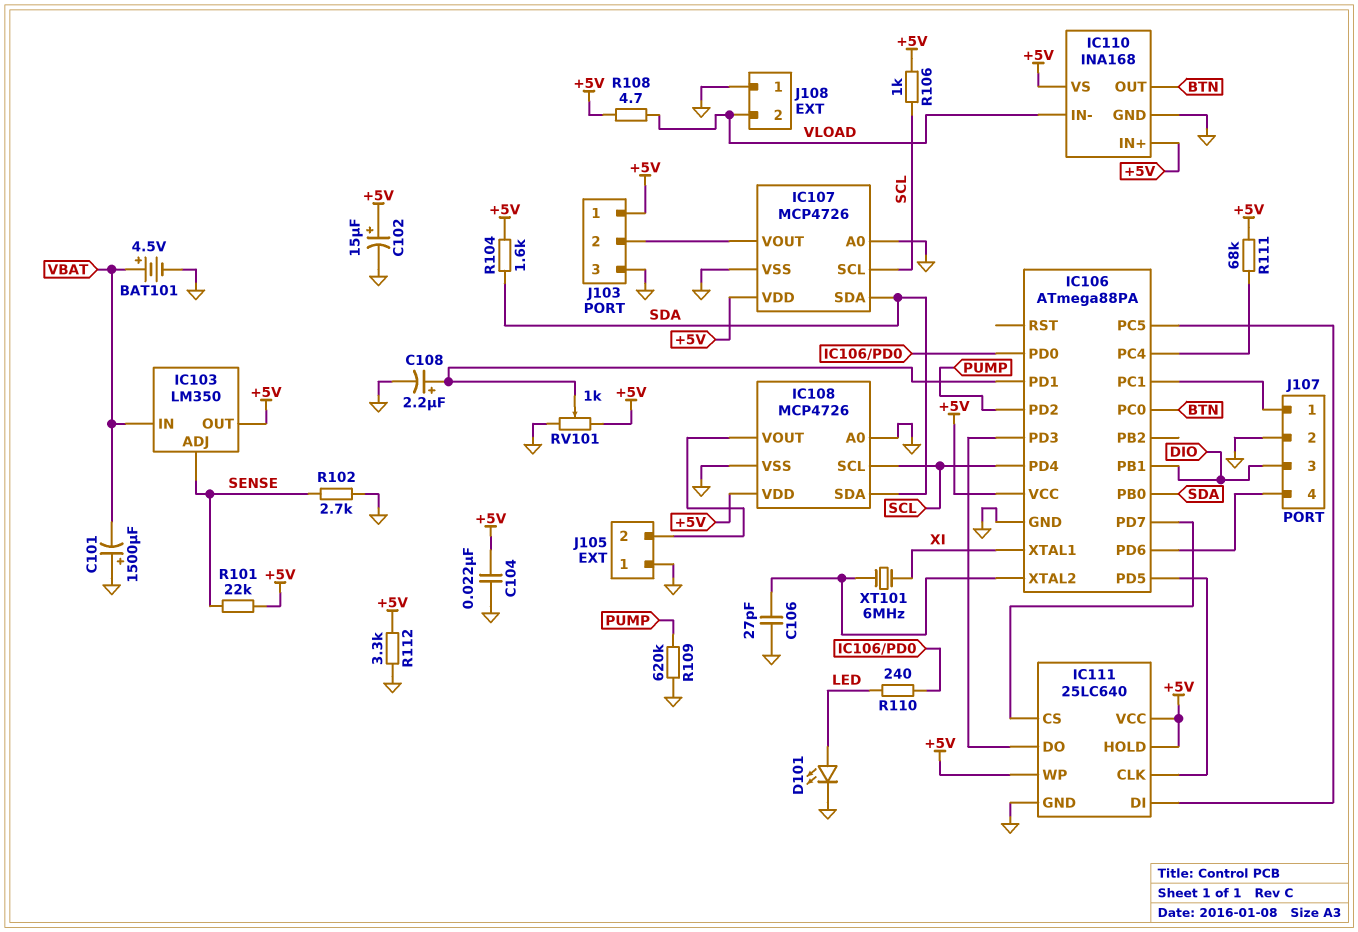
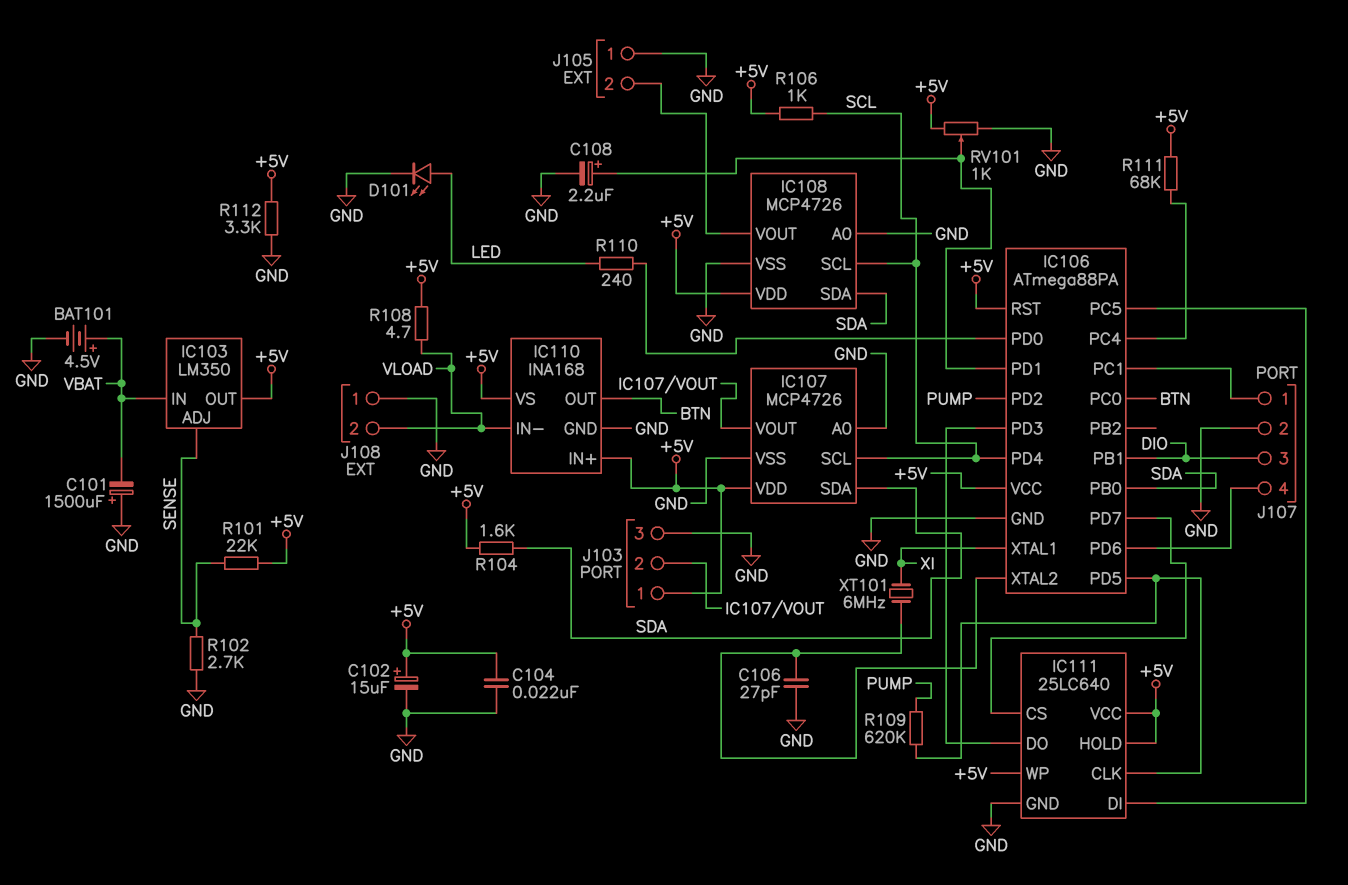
IC106 pin RST: none -> +5V
R109: 620k (GND, PUMP) -> 620k (IC106/PD5, PUMP)

